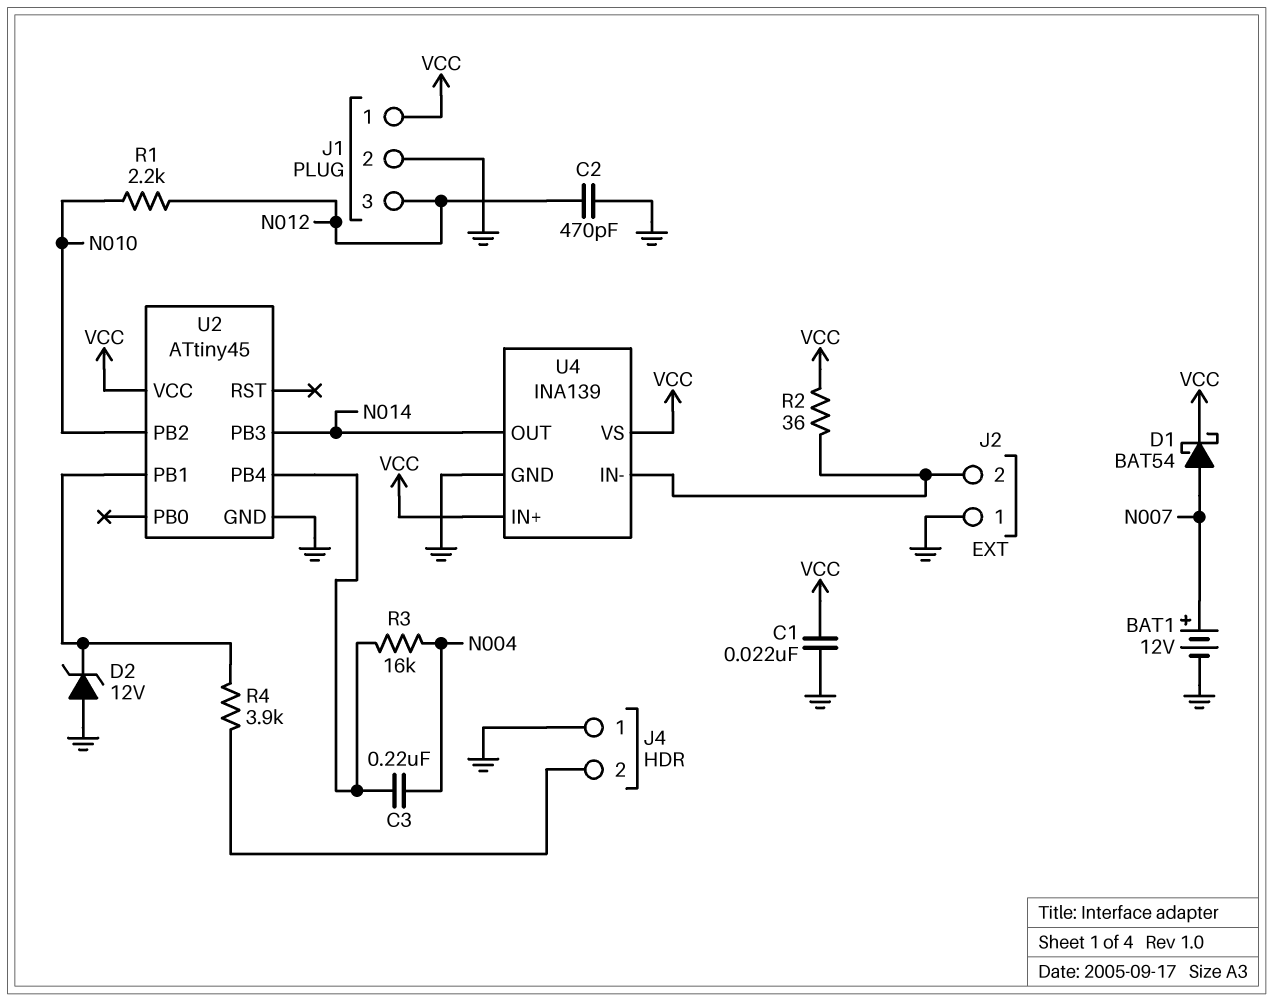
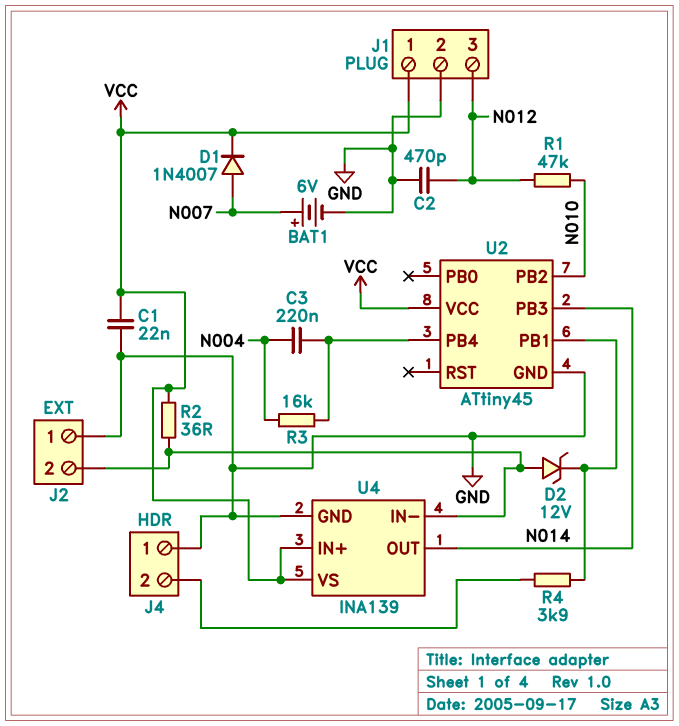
BAT1: 12V (plus N007, minus GND) -> 6V (plus N007, minus GND)
D1: schottky BAT54 (A N007, K VCC) -> diode 1N4007 (A N007, K VCC)
D2: zener 12V (A GND, K U2/PB1) -> zener 12V (A J2/2, K U2/PB1)
R1: 2.2k (N010, N012) -> 47k (N010, N012)

